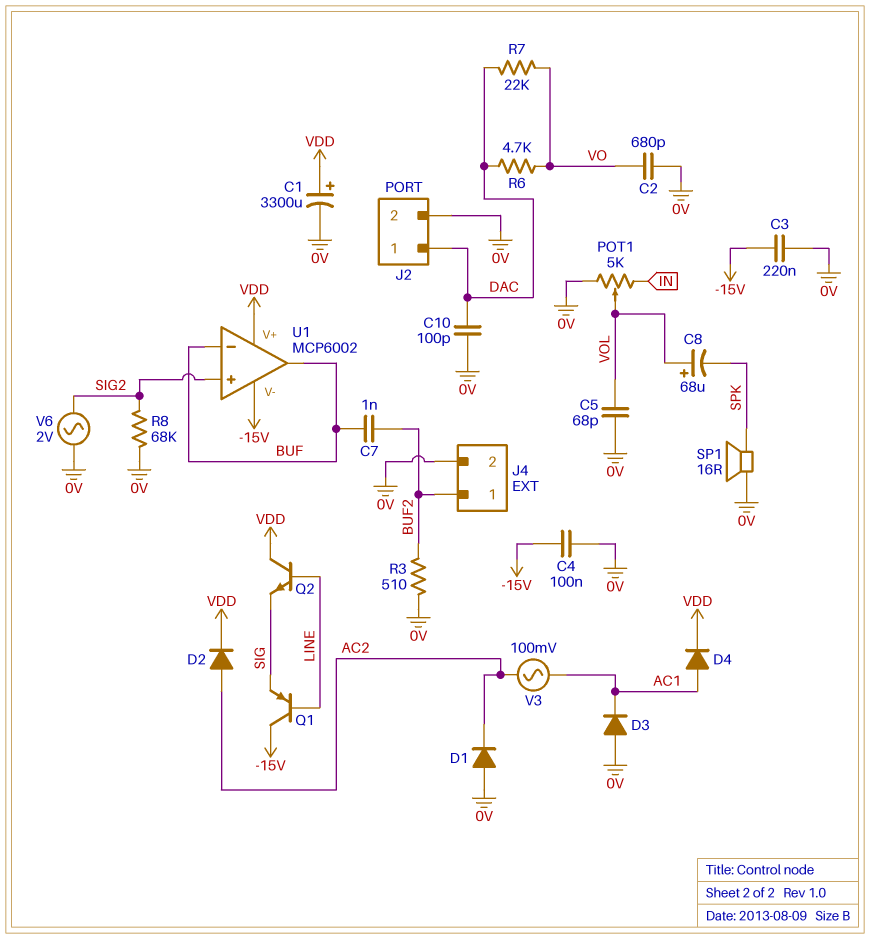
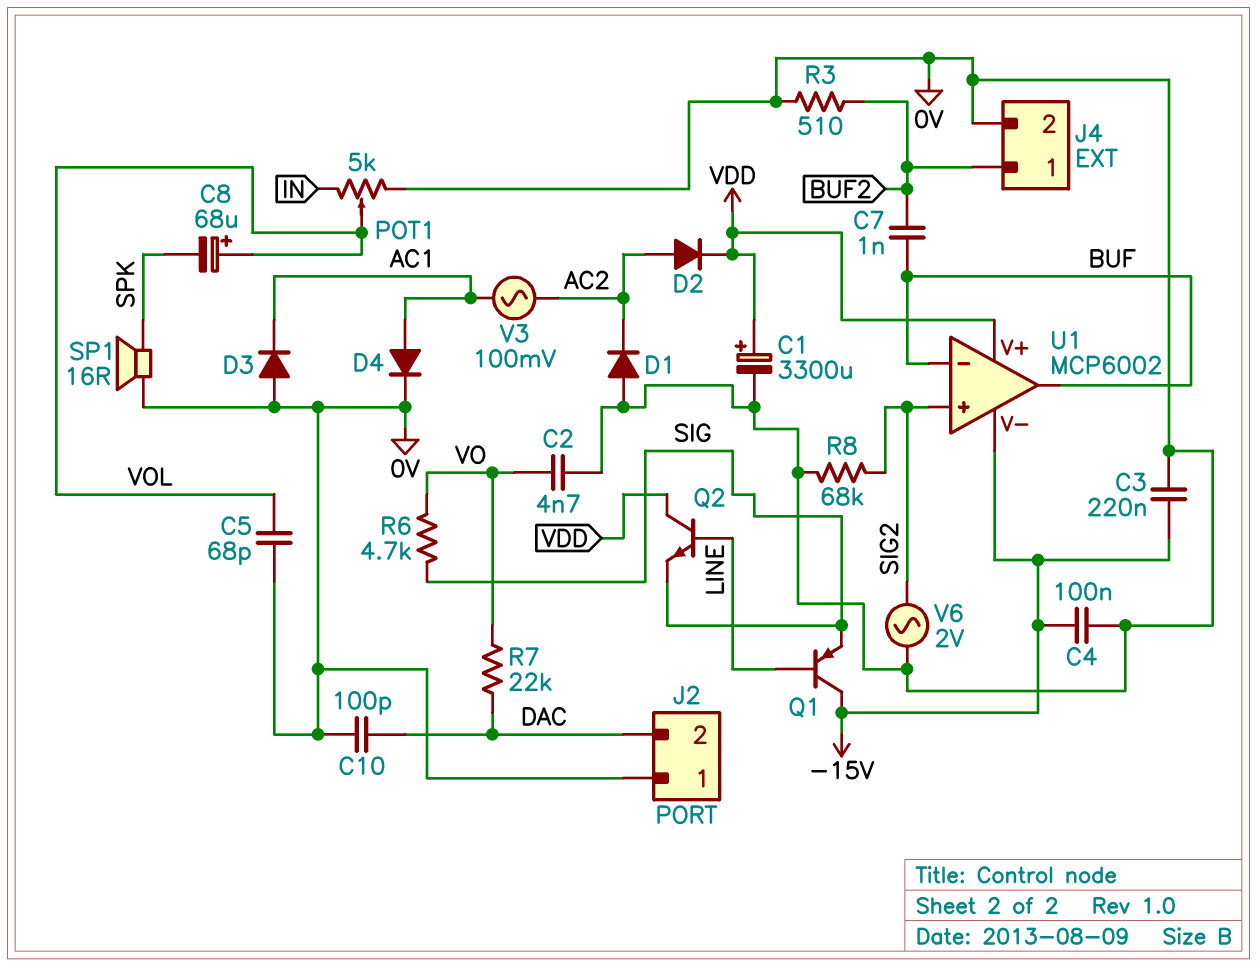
C2: 680pF (0V, VO) -> 4.7nF (0V, VO)
D4: diode (A AC1, K VDD) -> diode (A AC1, K 0V)
J2 pin 1: DAC -> 0V
J2 pin 2: 0V -> DAC
R6: 4.7k (DAC, VO) -> 4.7k (SIG, VO)

